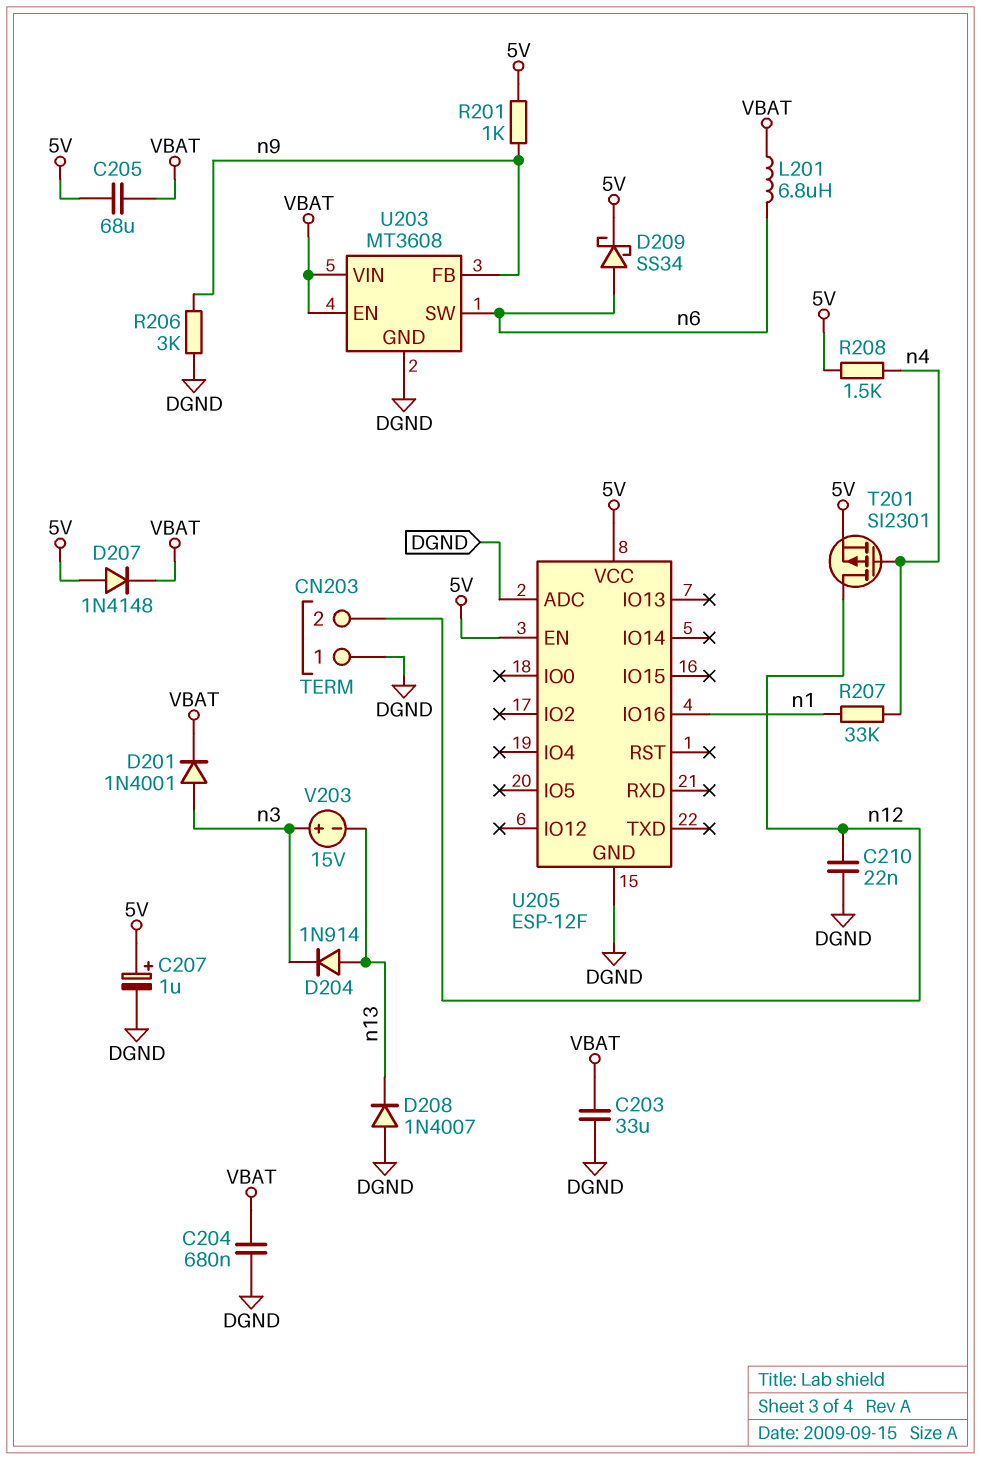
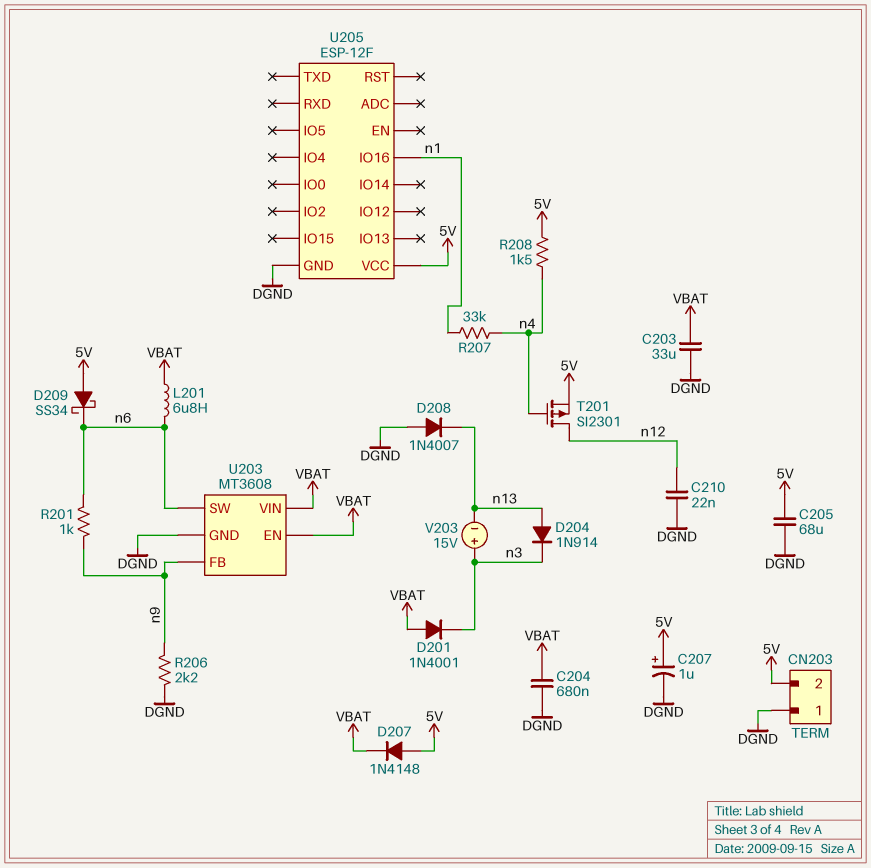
C205: 68uF (5V, VBAT) -> 68uF (5V, DGND)
CN203 pin 2: n12 -> 5V
D201: diode 1N4001 (A n3, K VBAT) -> diode 1N4001 (A VBAT, K n3)
D209: schottky SS34 (A n6, K 5V) -> schottky SS34 (A 5V, K n6)
R201: 1k (5V, n9) -> 1k (n6, n9)
R206: 3k (DGND, n9) -> 2.2k (DGND, n9)
U205 pin ADC: DGND -> none
U205 pin EN: 5V -> none

